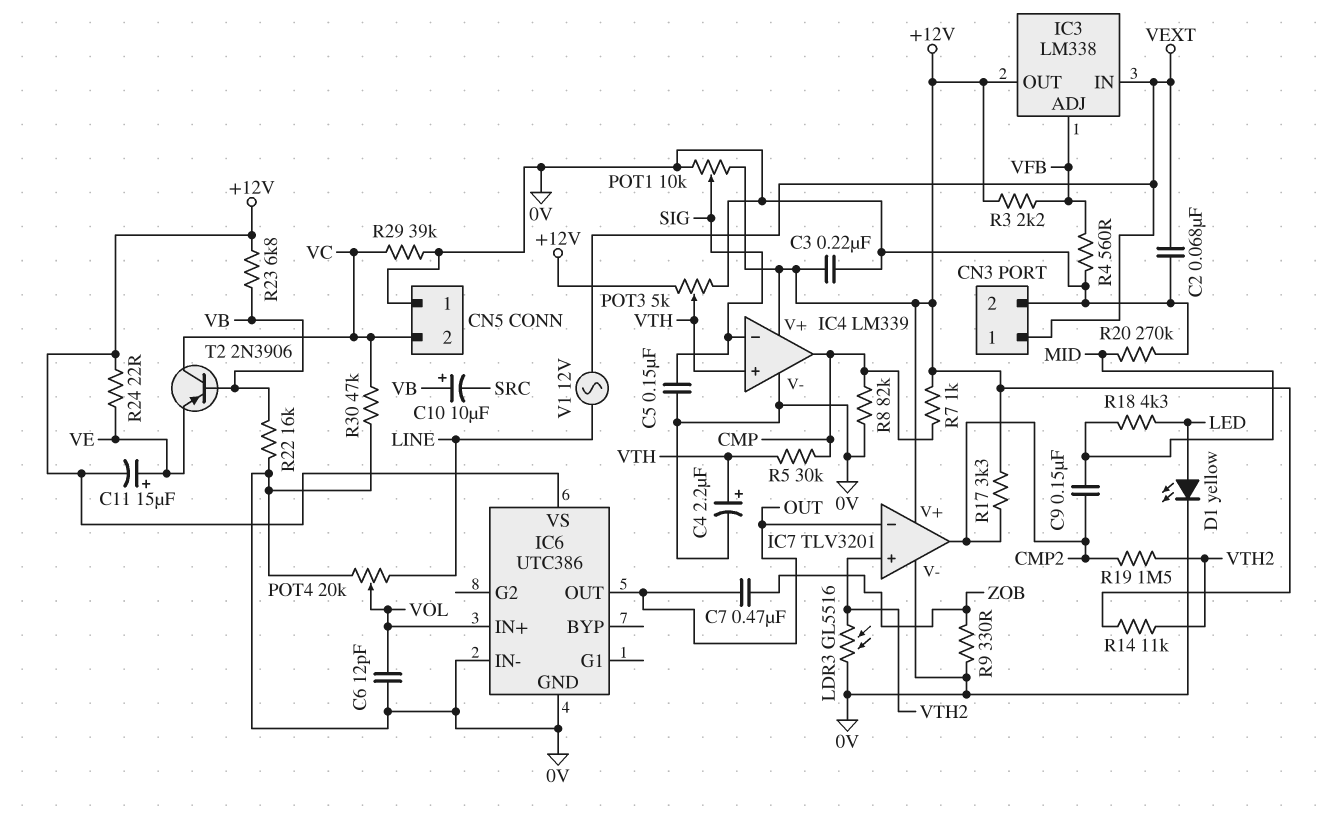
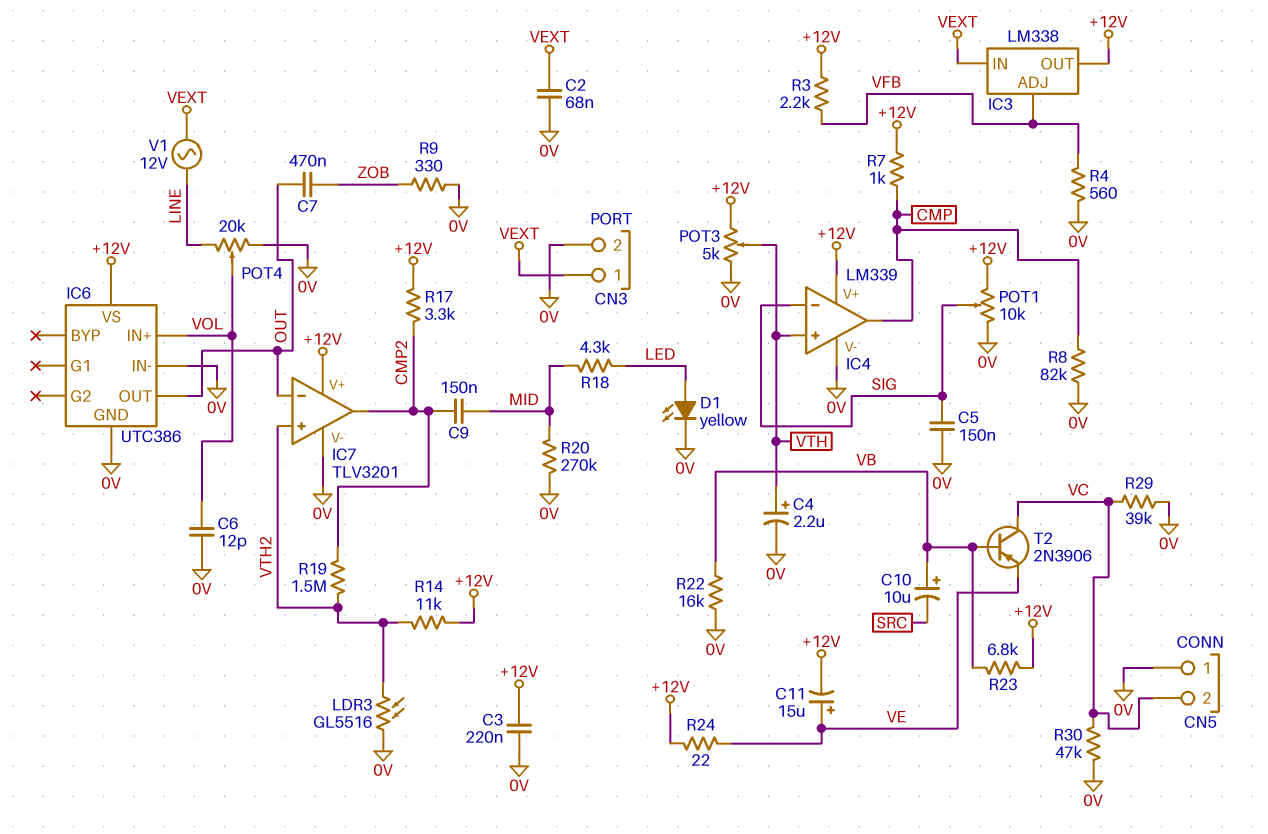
R5: 30k (CMP, VTH) -> none

